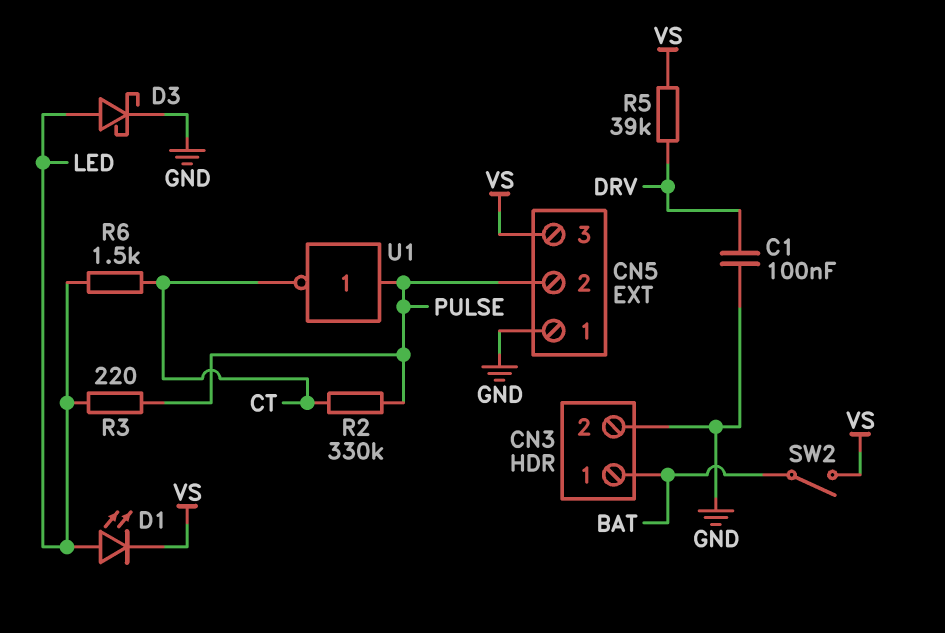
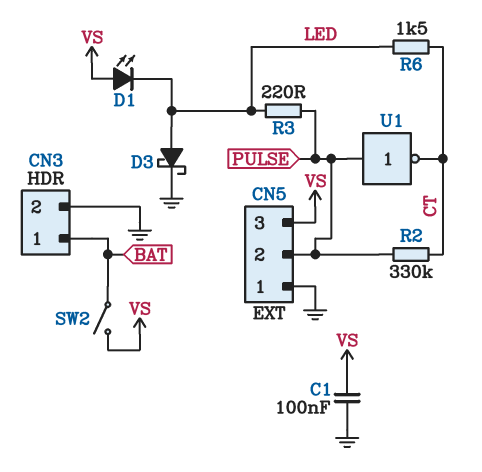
C1: 100nF (DRV, GND) -> 100nF (GND, VS)
D1: LED (A LED, K VS) -> LED (A VS, K LED)
R5: 39k (DRV, VS) -> none

